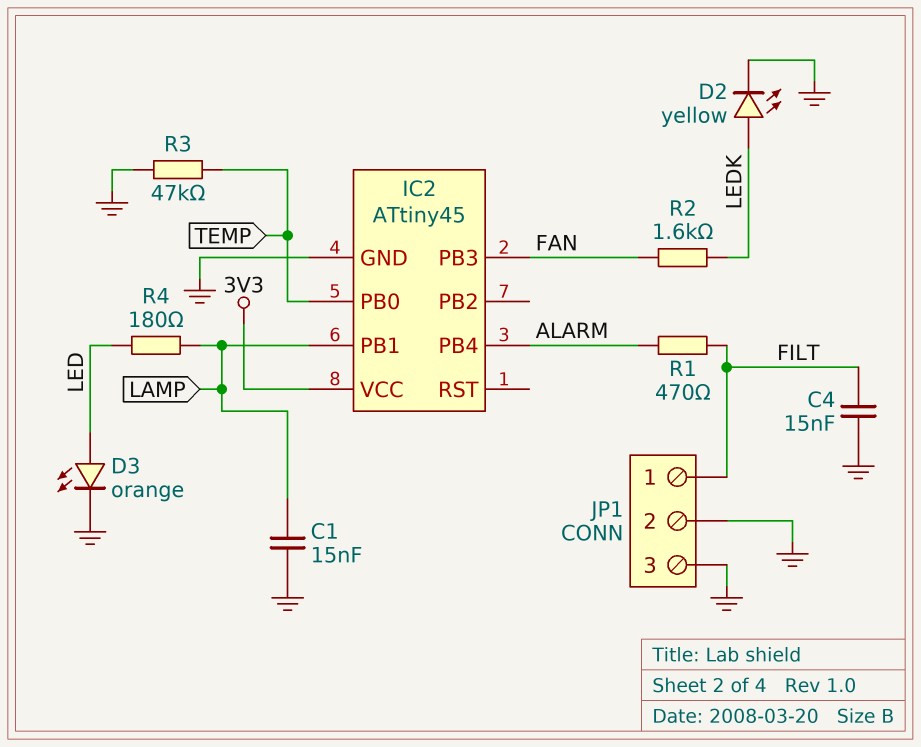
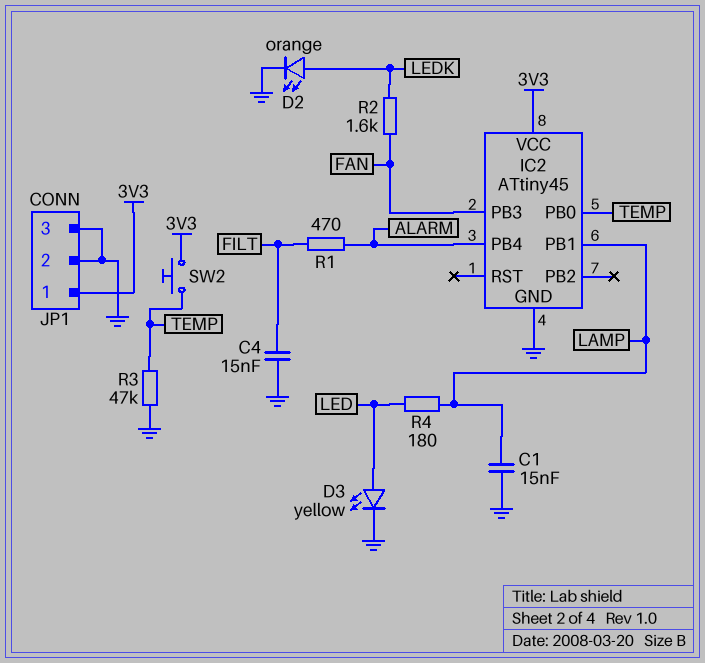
D2: LED yellow (A LEDK, K GND) -> LED orange (A LEDK, K GND)
D3: LED orange (A LED, K GND) -> LED yellow (A LED, K GND)
JP1 pin 1: FILT -> 3V3
SW2: none -> button (3V3, TEMP)

